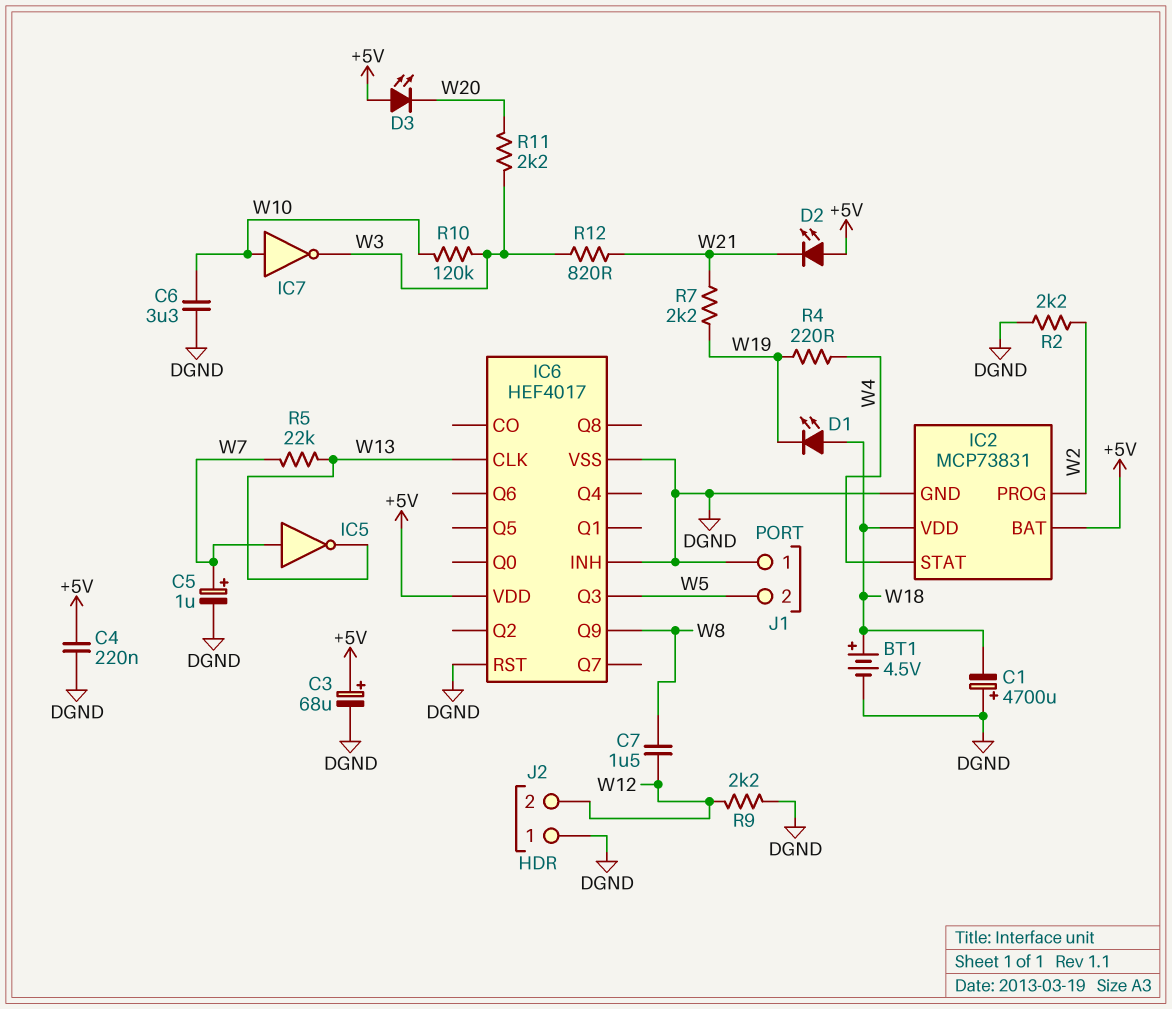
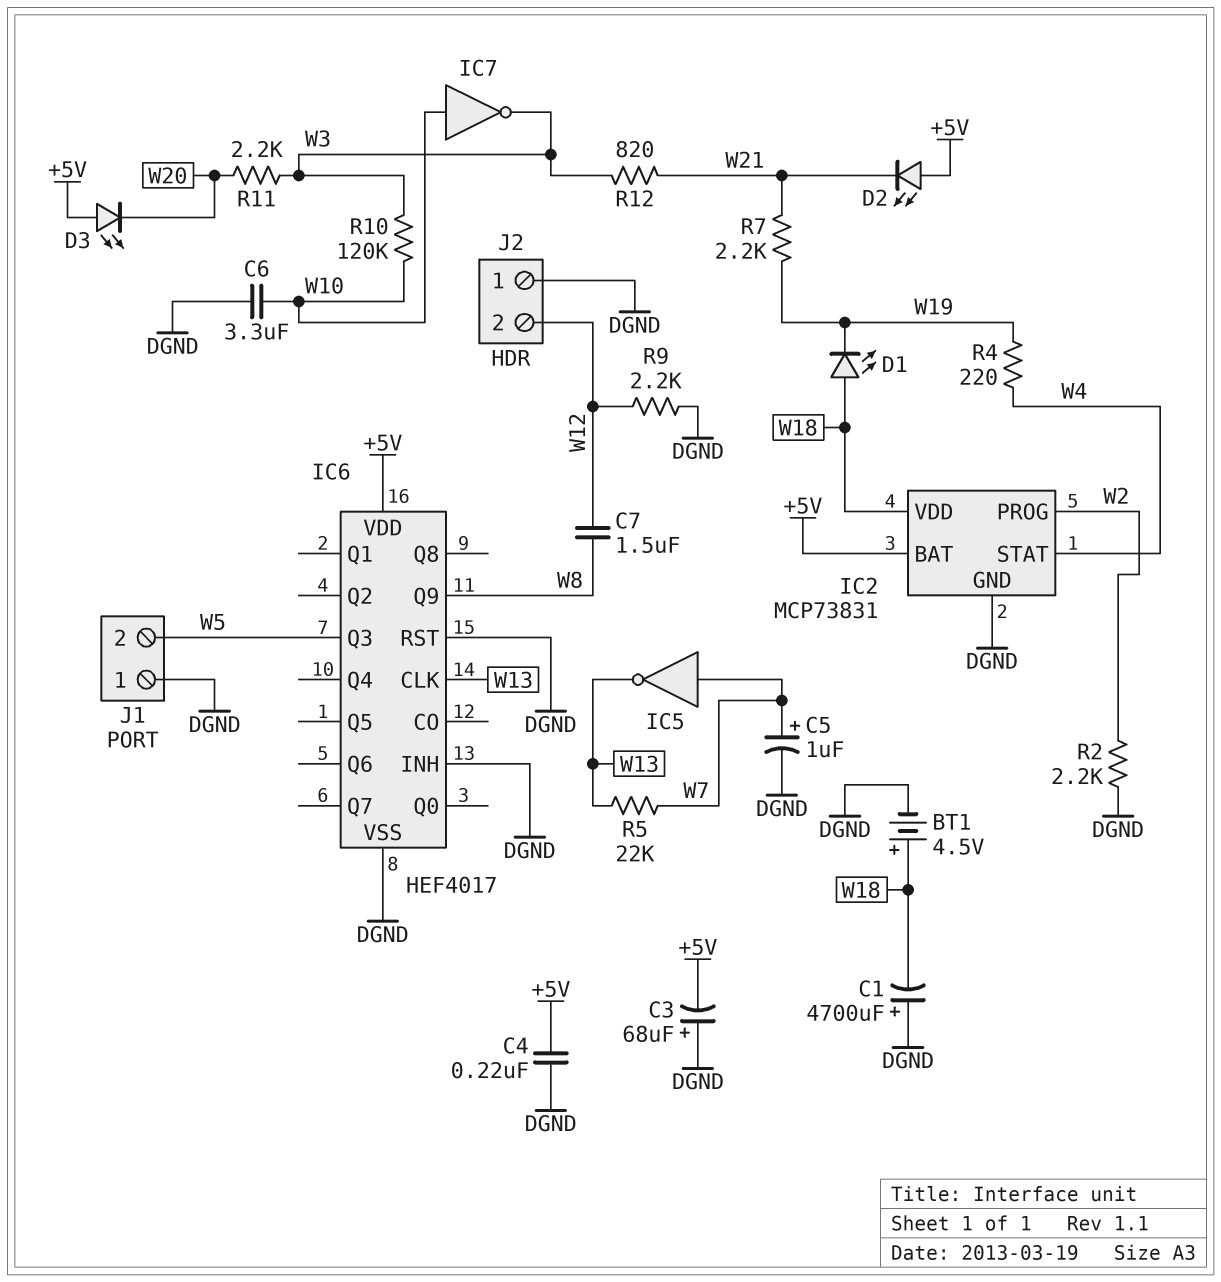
C3: 68uF (plus +5V, minus DGND) -> 68uF (plus DGND, minus +5V)

